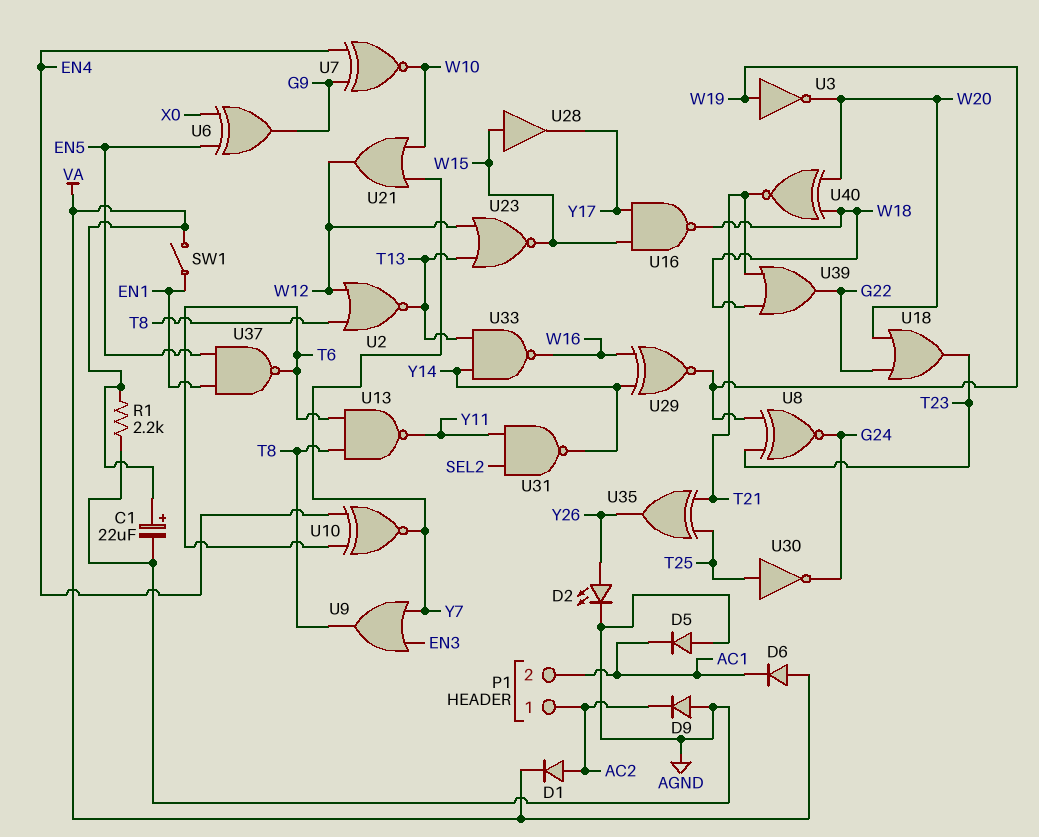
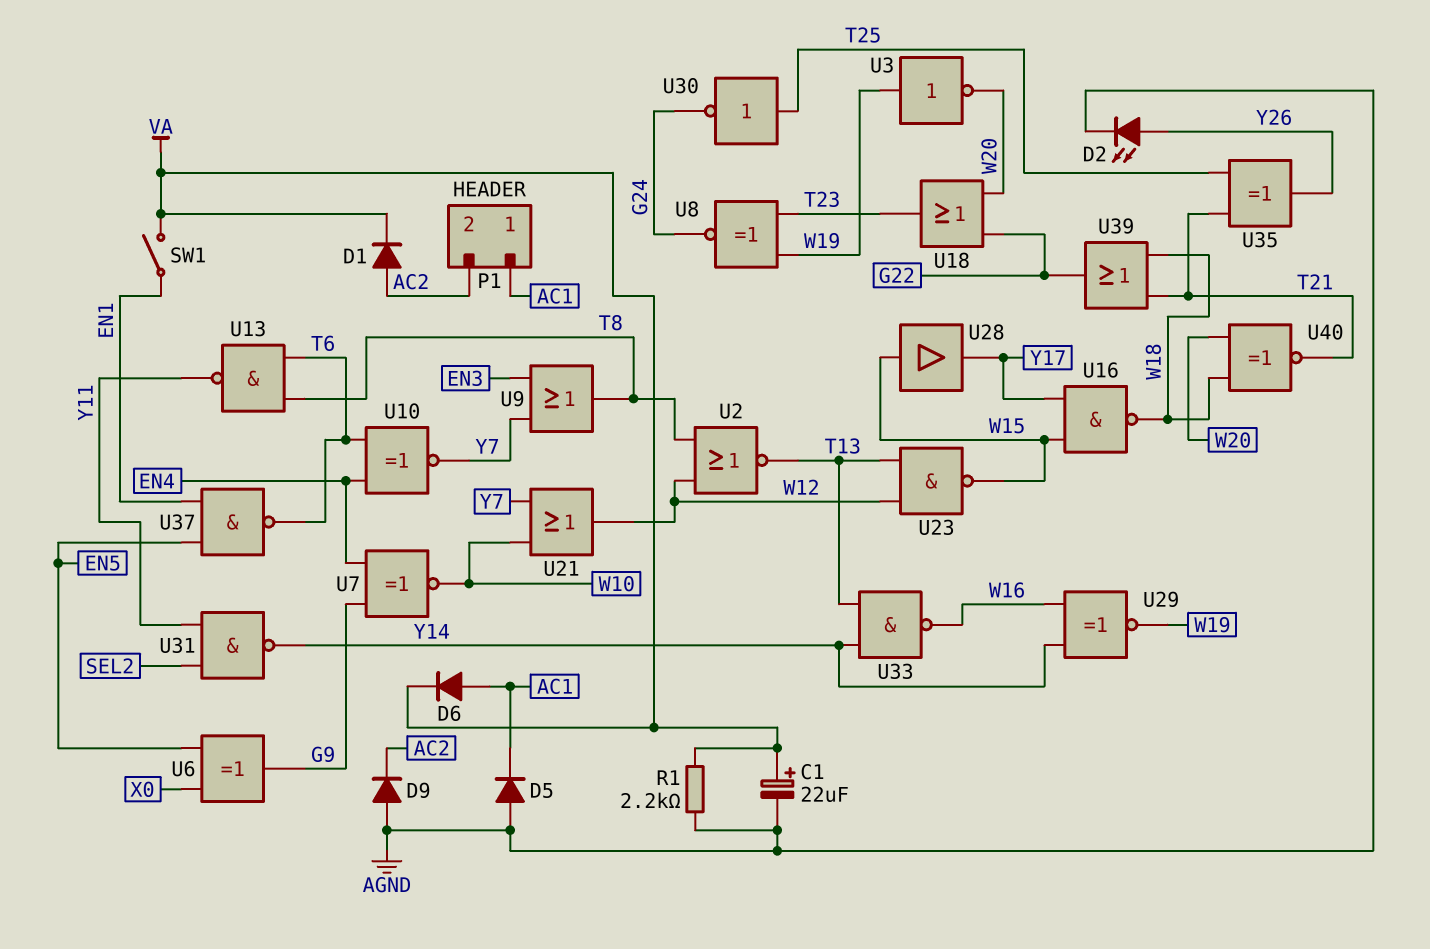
D6: diode (A VA, K AC1) -> diode (A AC1, K VA)
P1 pin 1: AC2 -> AC1
P1 pin 2: AC1 -> AC2
U23: NOR (in T13, in W12, out W15) -> NAND (in T13, in W12, out W15)

